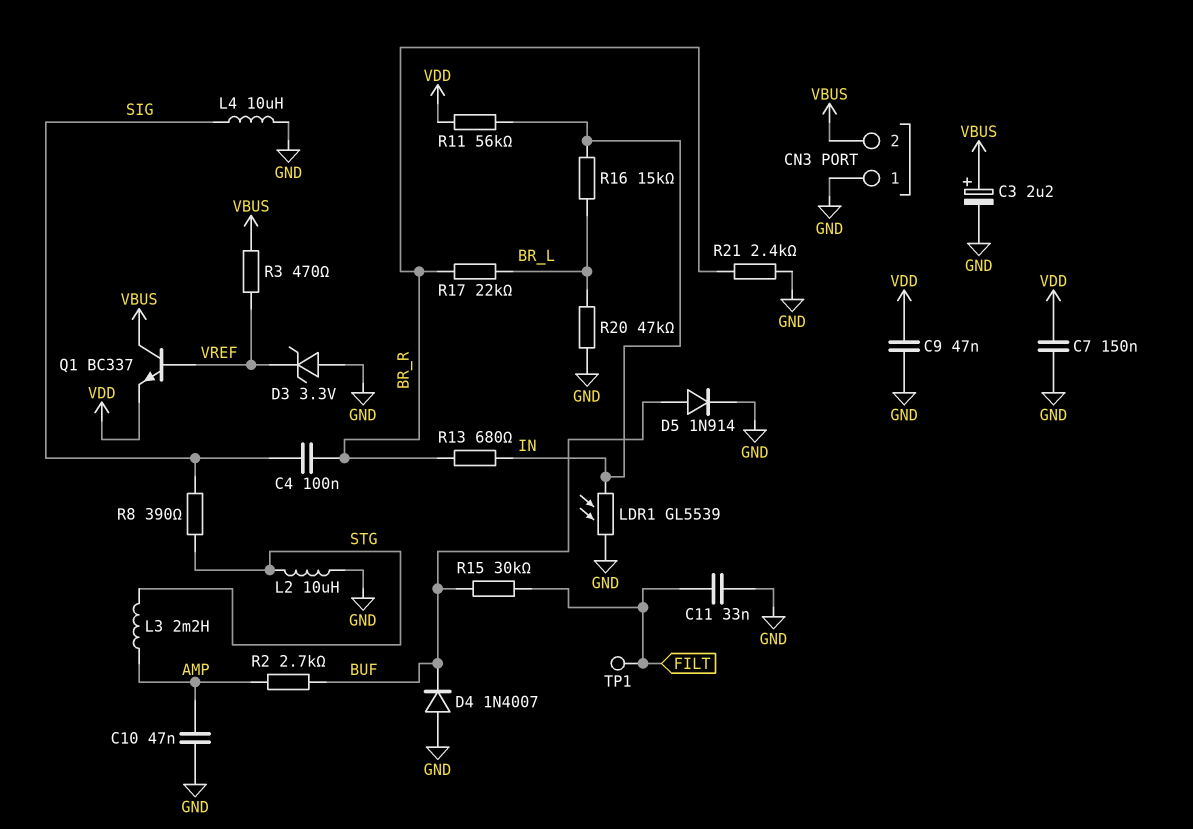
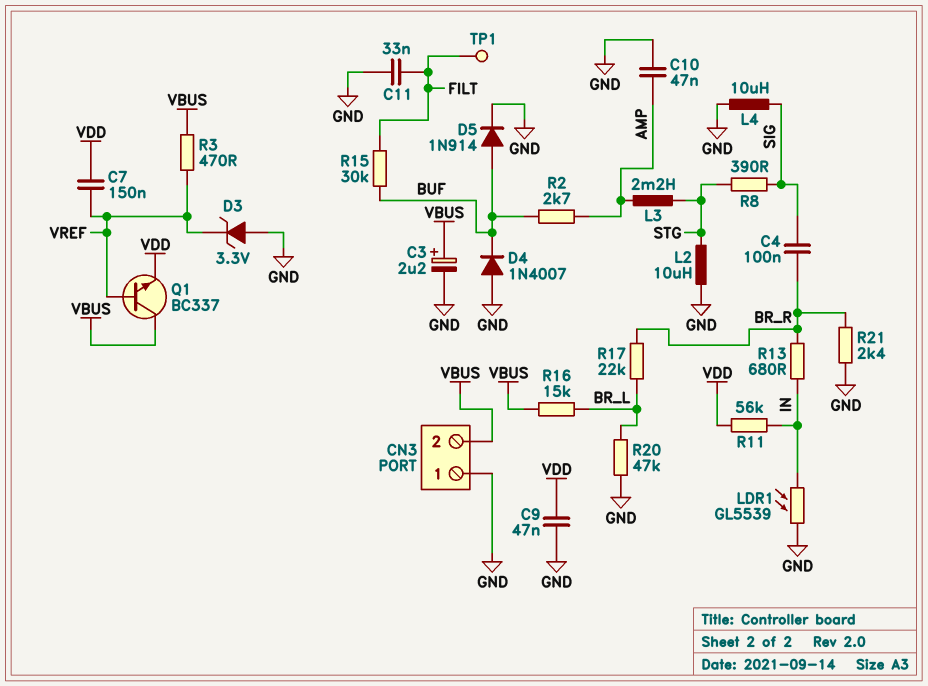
C7: 150nF (GND, VDD) -> 150nF (VDD, VREF)
R16: 15k (BR_L, IN) -> 15k (BR_L, VBUS)

